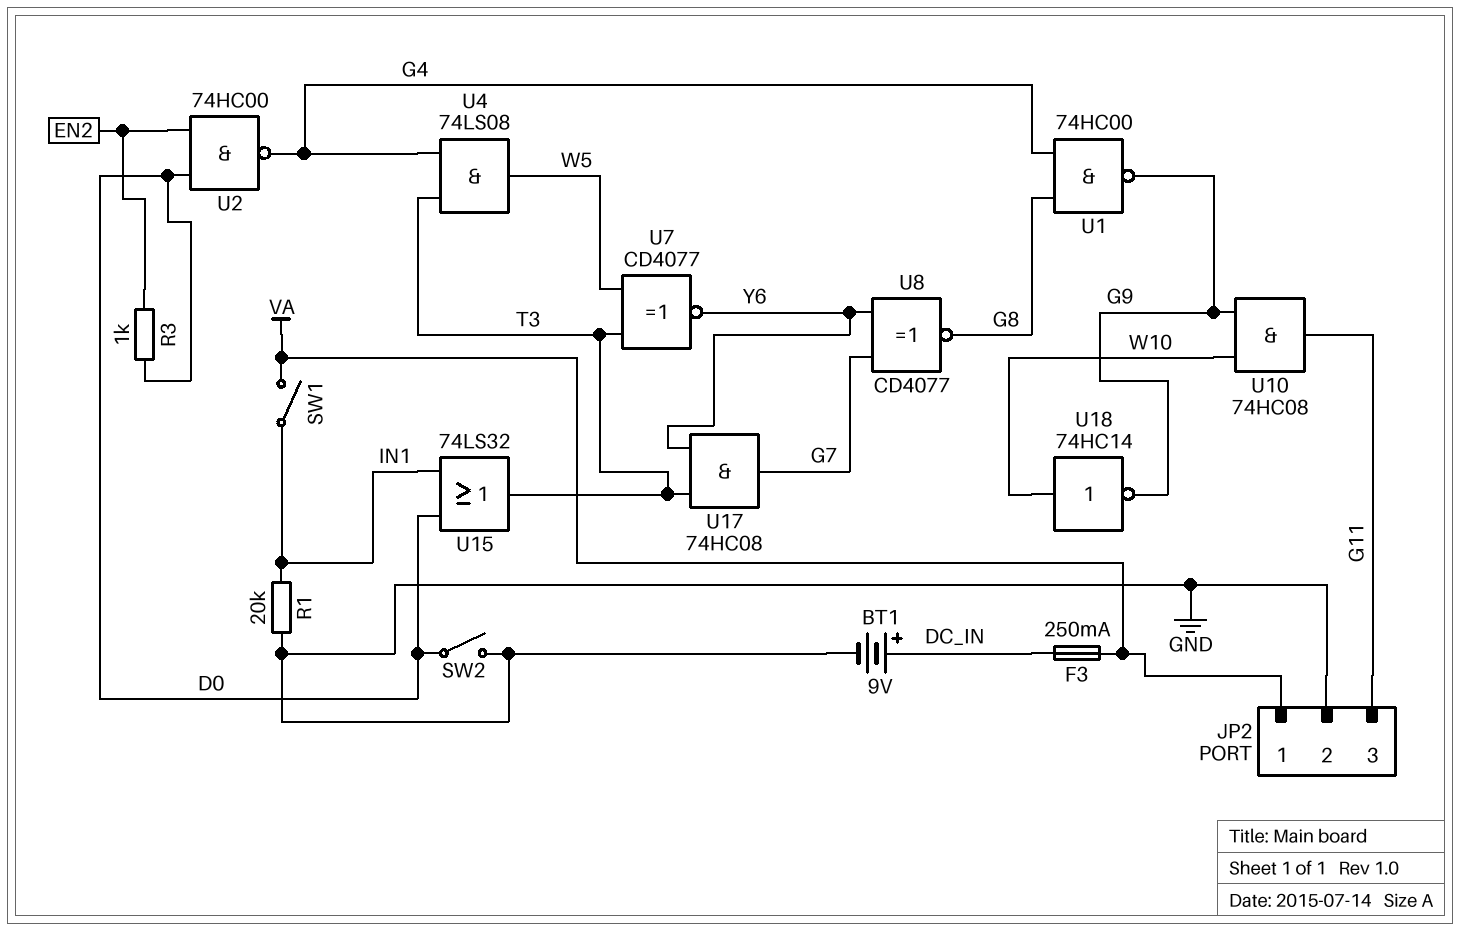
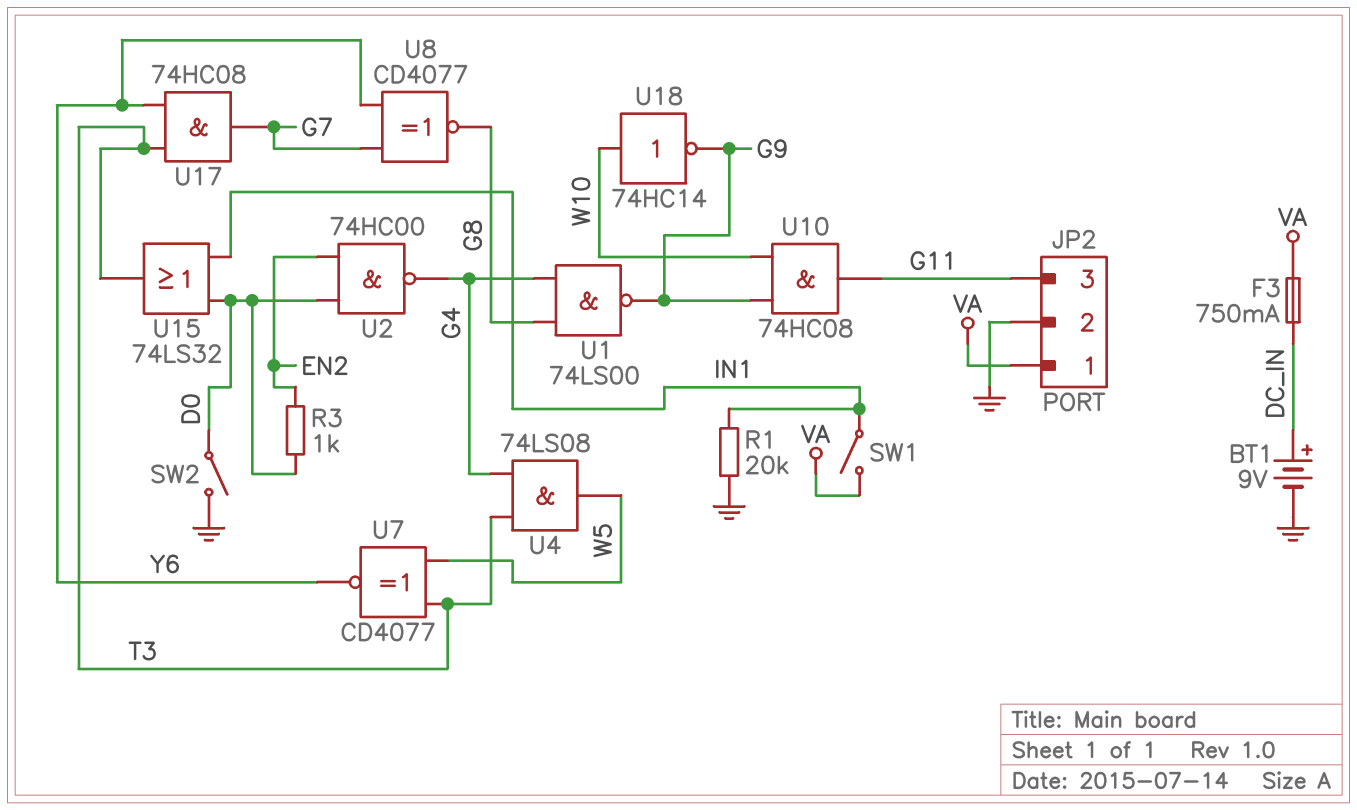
F3: 250mA (DC_IN, VA) -> 750mA (DC_IN, VA)
U1: NAND 74HC00 (in G4, in G8, out G9) -> NAND 74LS00 (in G4, in G8, out G9)

